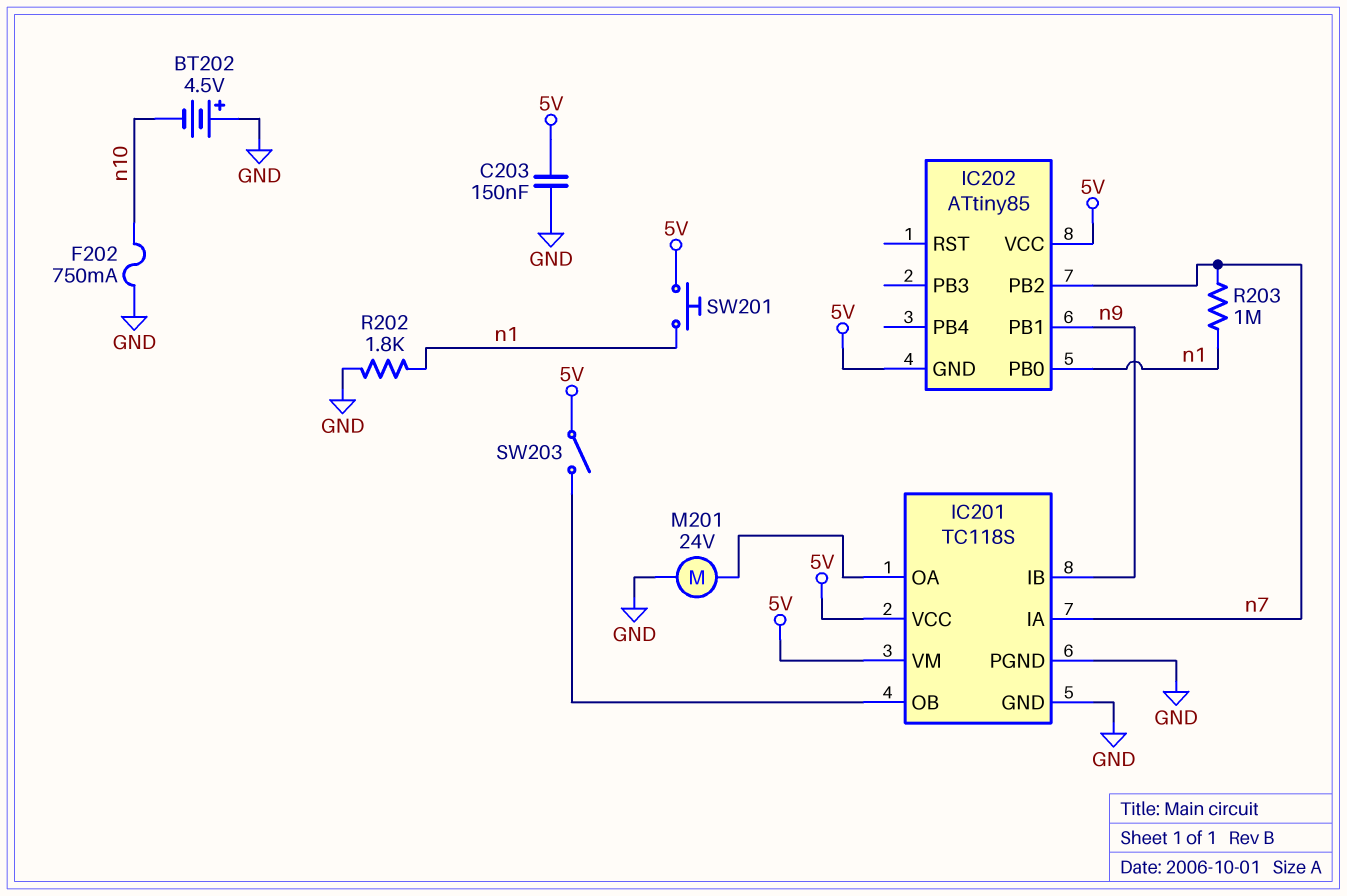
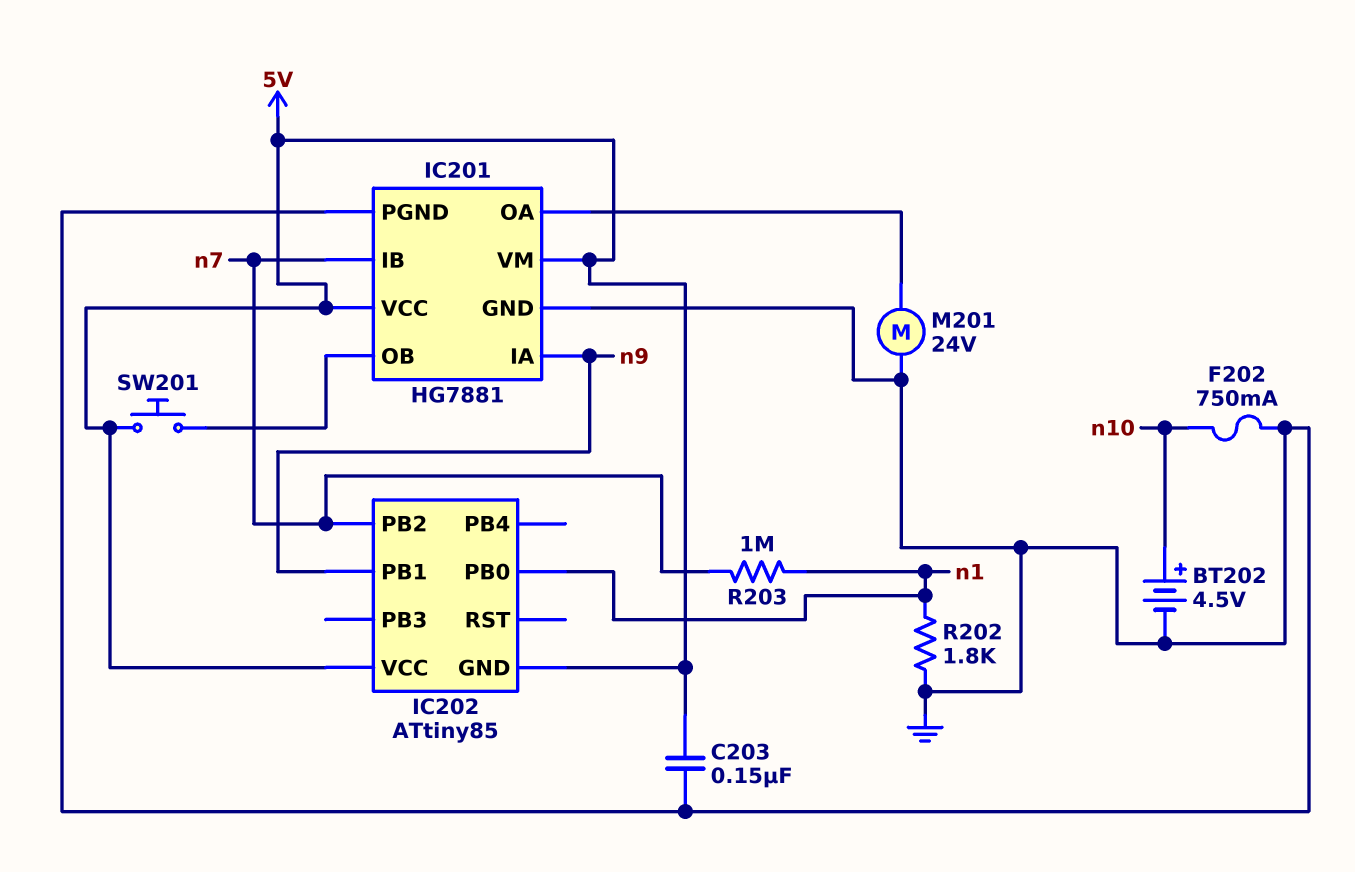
BT202: 4.5V (plus GND, minus n10) -> 4.5V (plus n10, minus GND)
IC201: TC118S -> HG7881
IC201 pin IA: n7 -> n9
IC201 pin IB: n9 -> n7
SW201: button (5V, n1) -> button (5V, IC201/OB)
SW203: switch (5V, IC201/OB) -> none

